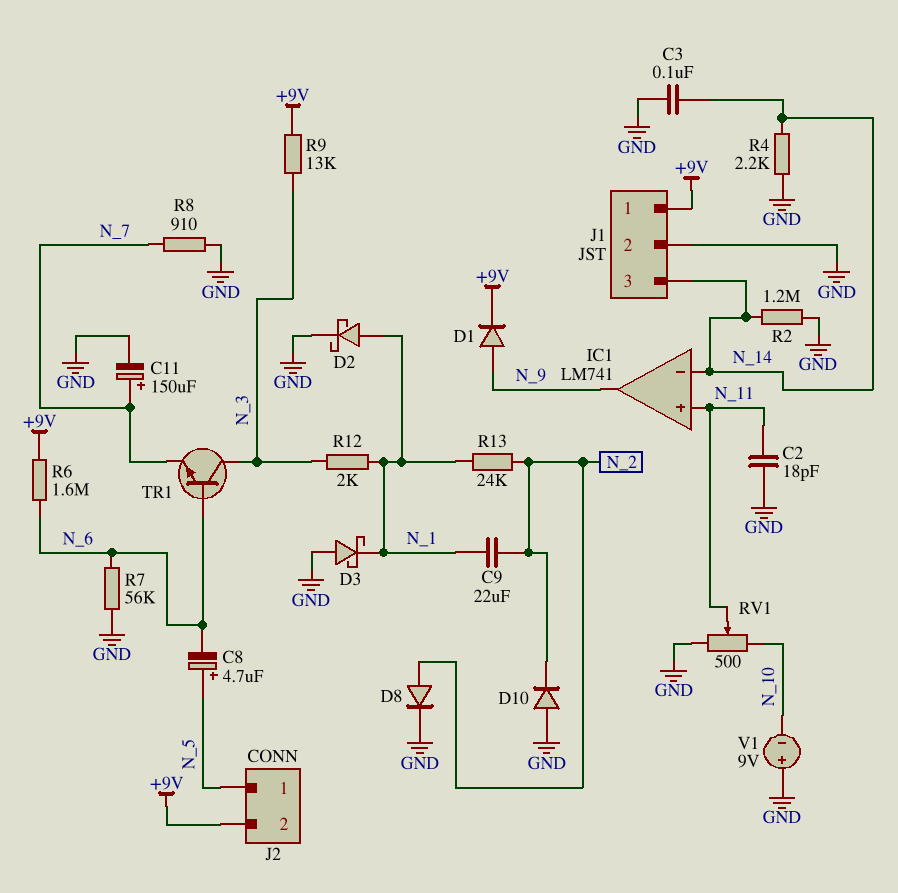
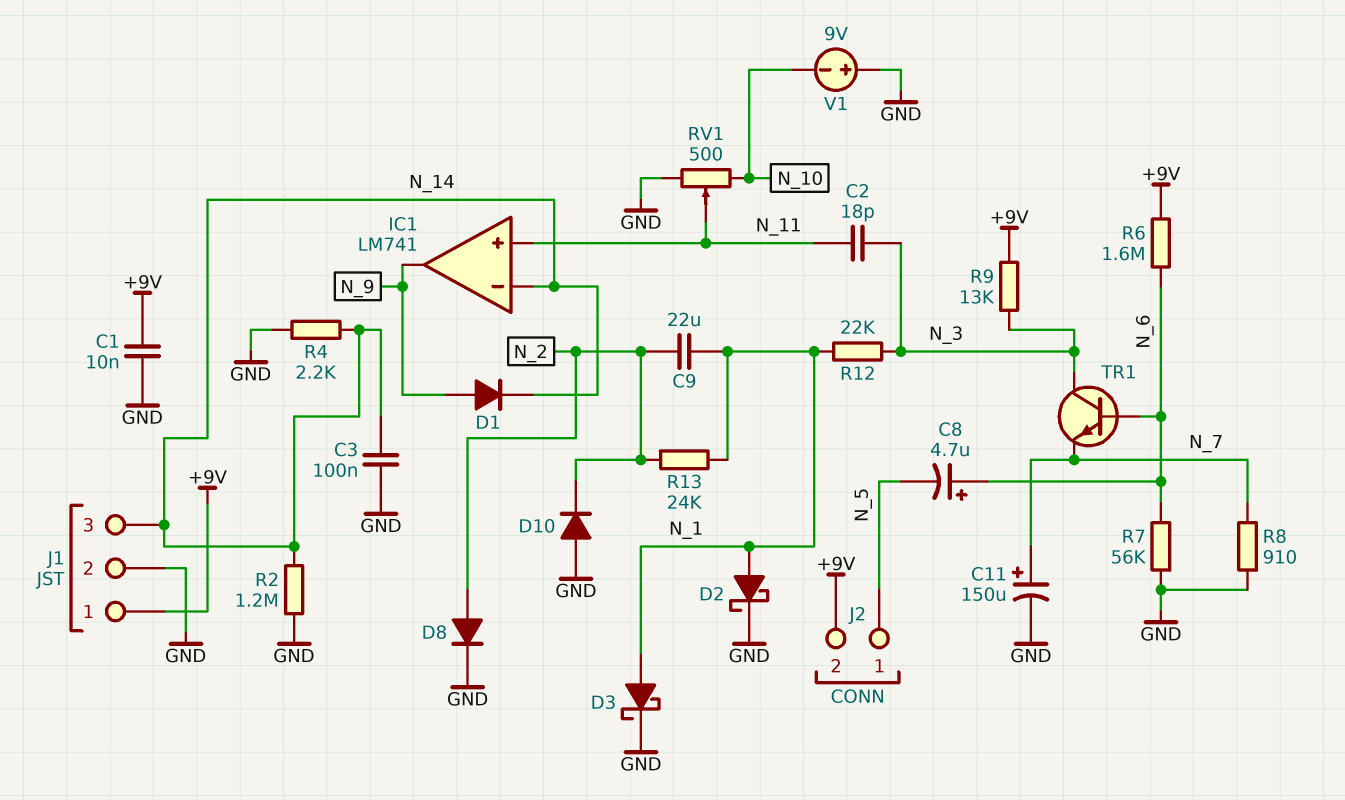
C1: none -> 10nF (+9V, GND)
C2: 18pF (GND, N_11) -> 18pF (N_3, N_11)
C8: 4.7uF (plus N_5, minus N_6) -> 4.7uF (plus N_6, minus N_5)
D1: diode (A N_9, K +9V) -> diode (A N_9, K N_14)
D3: schottky (A GND, K N_1) -> schottky (A N_1, K GND)
R12: 2k (N_1, N_3) -> 22k (N_1, N_3)

